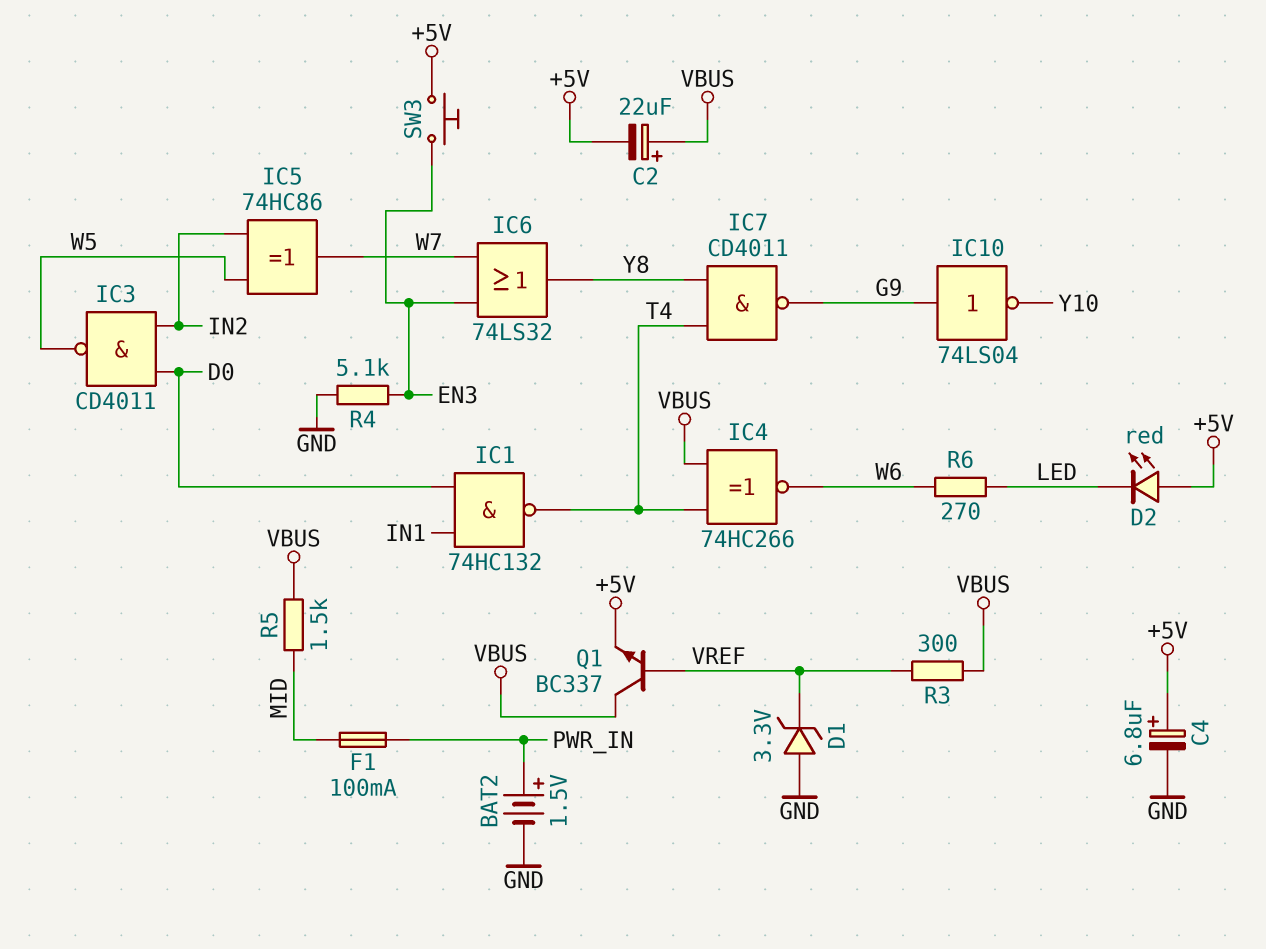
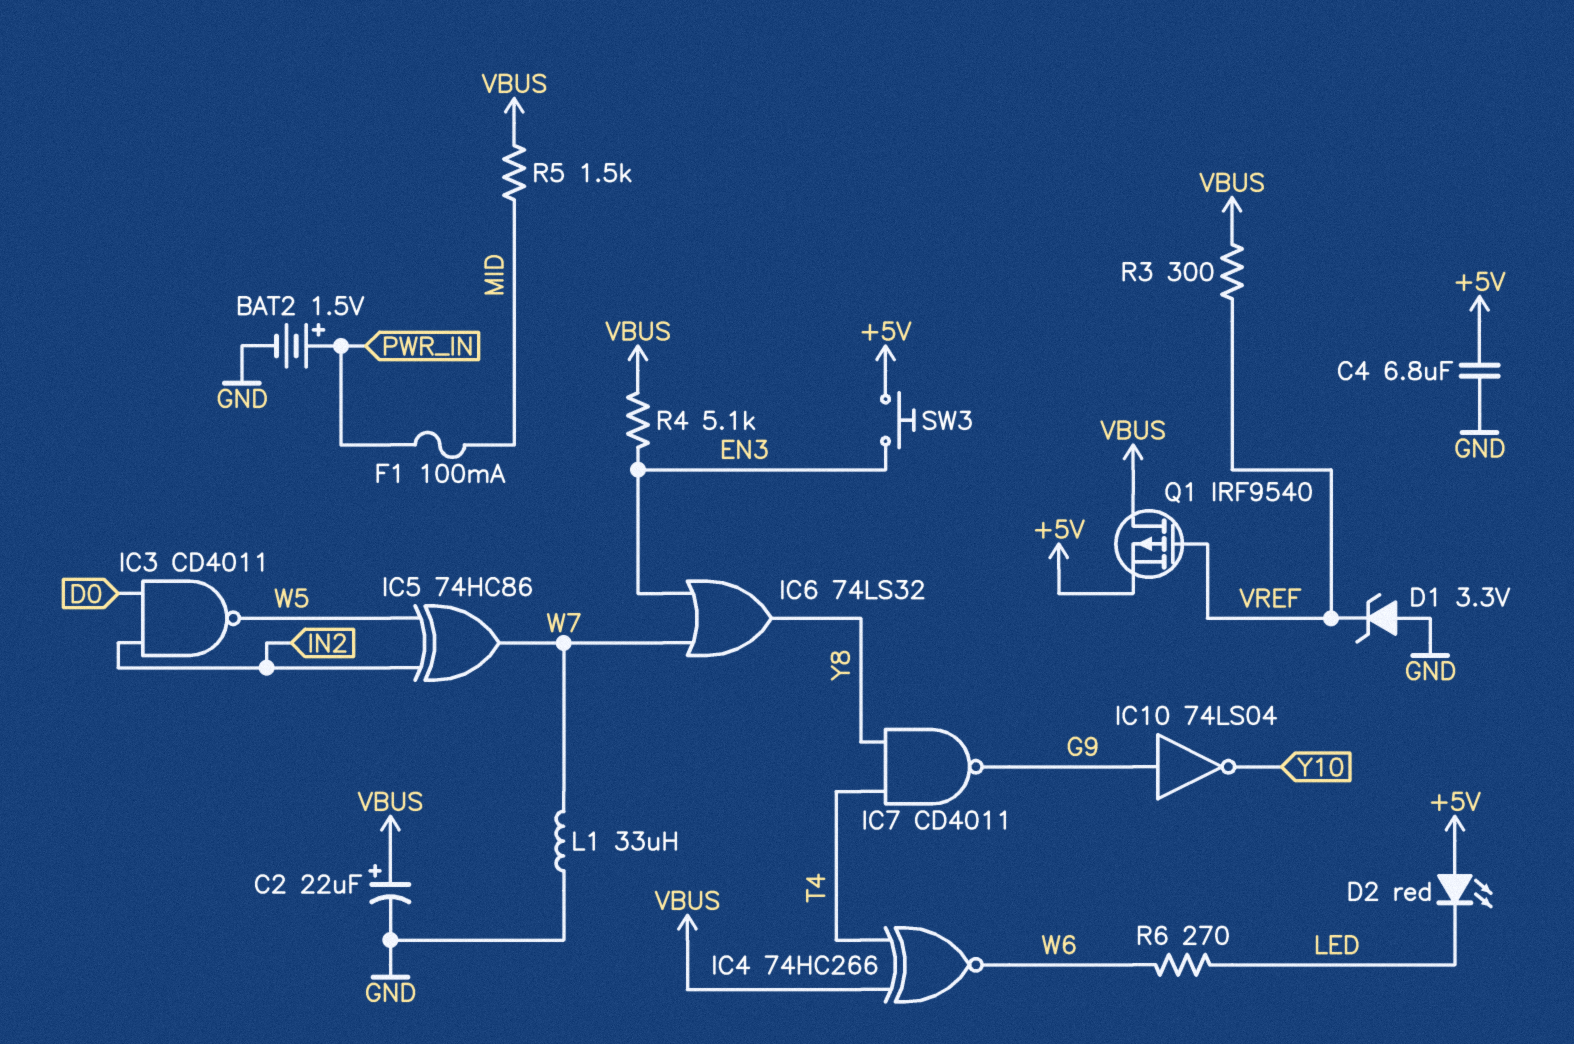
C2: 22uF (plus VBUS, minus +5V) -> 22uF (plus VBUS, minus GND)
C4: 6.8uF (plus +5V, minus GND) -> 6.8uF (+5V, GND)
IC1: NAND 74HC132 (in D0, in IN1, out T4) -> none
L1: none -> 33uH (GND, W7)
Q1: NPN BC337 (B VREF, C VBUS, E +5V) -> PMOS IRF9540 (G VREF, D VBUS, S +5V)
R4: 5.1k (EN3, GND) -> 5.1k (EN3, VBUS)

